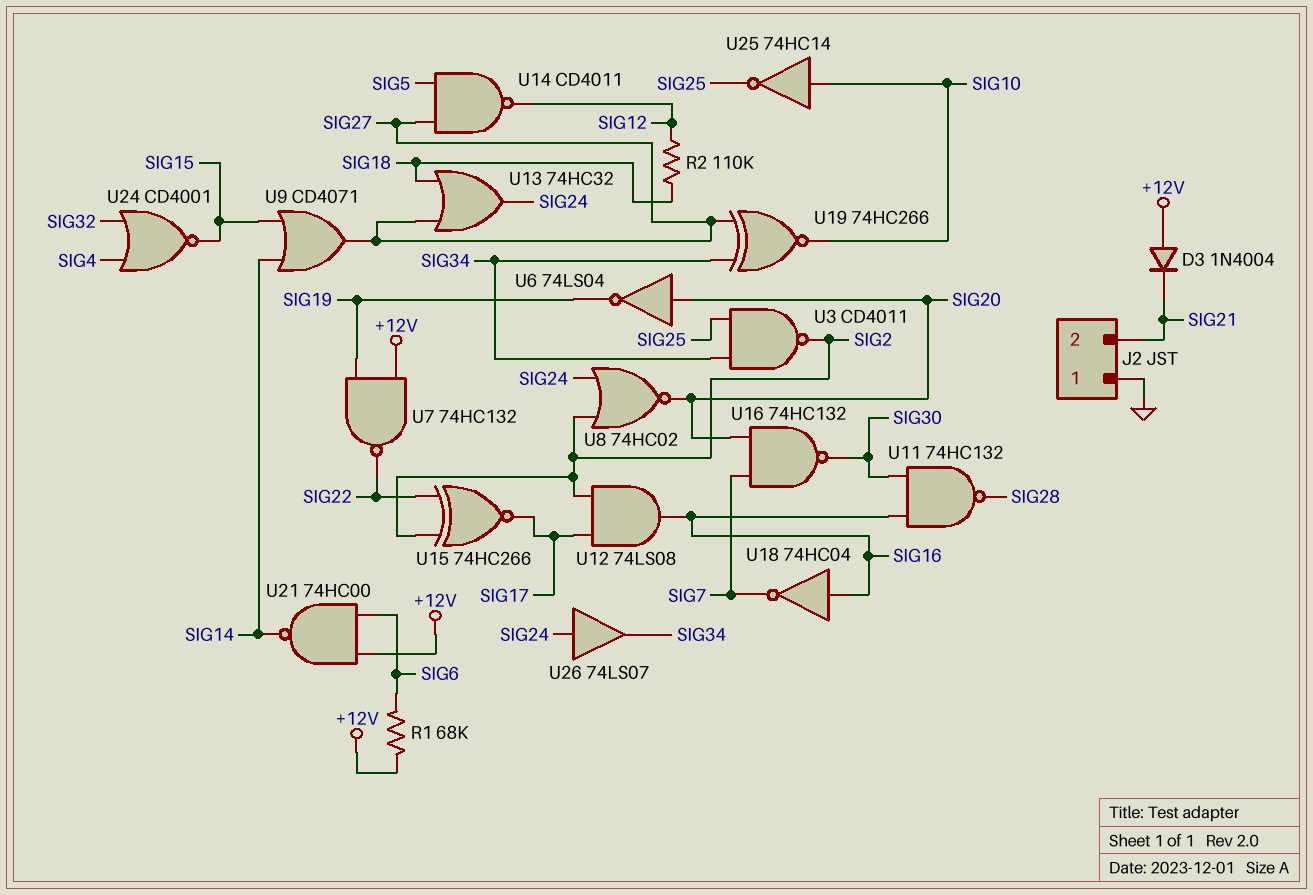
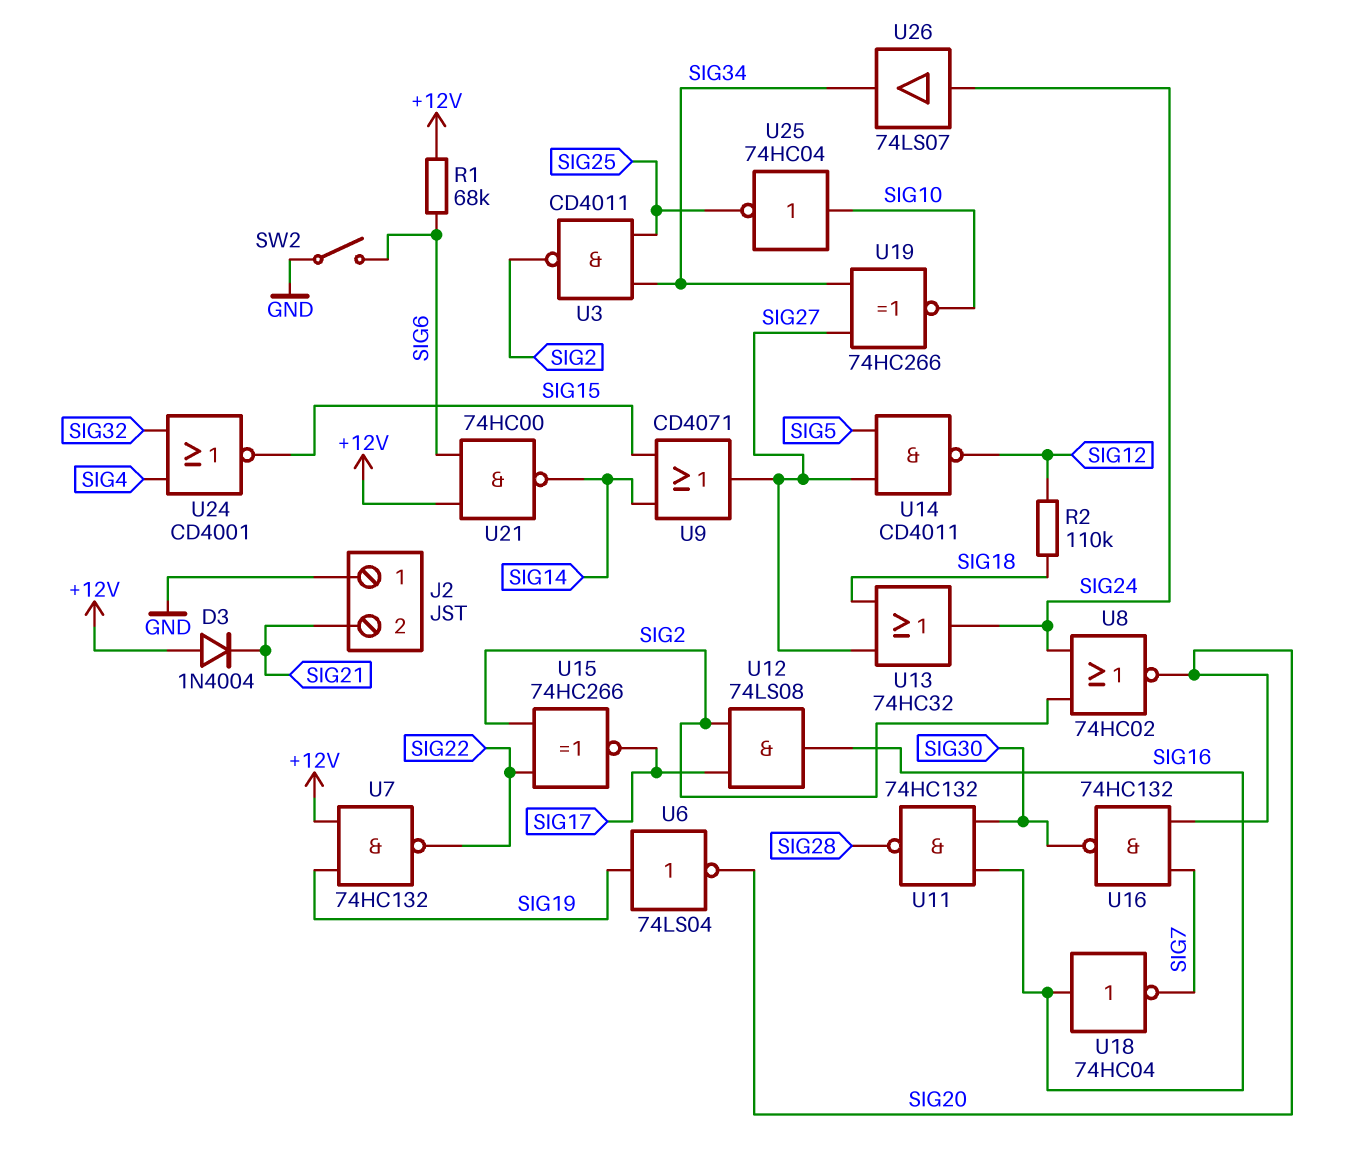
SW2: none -> switch (GND, SIG6)
U6: NOT 74LS04 (in SIG20, out SIG19) -> NOT 74LS04 (in SIG19, out SIG20)
U25: NOT 74HC14 (in SIG10, out SIG25) -> NOT 74HC04 (in SIG10, out SIG25)

